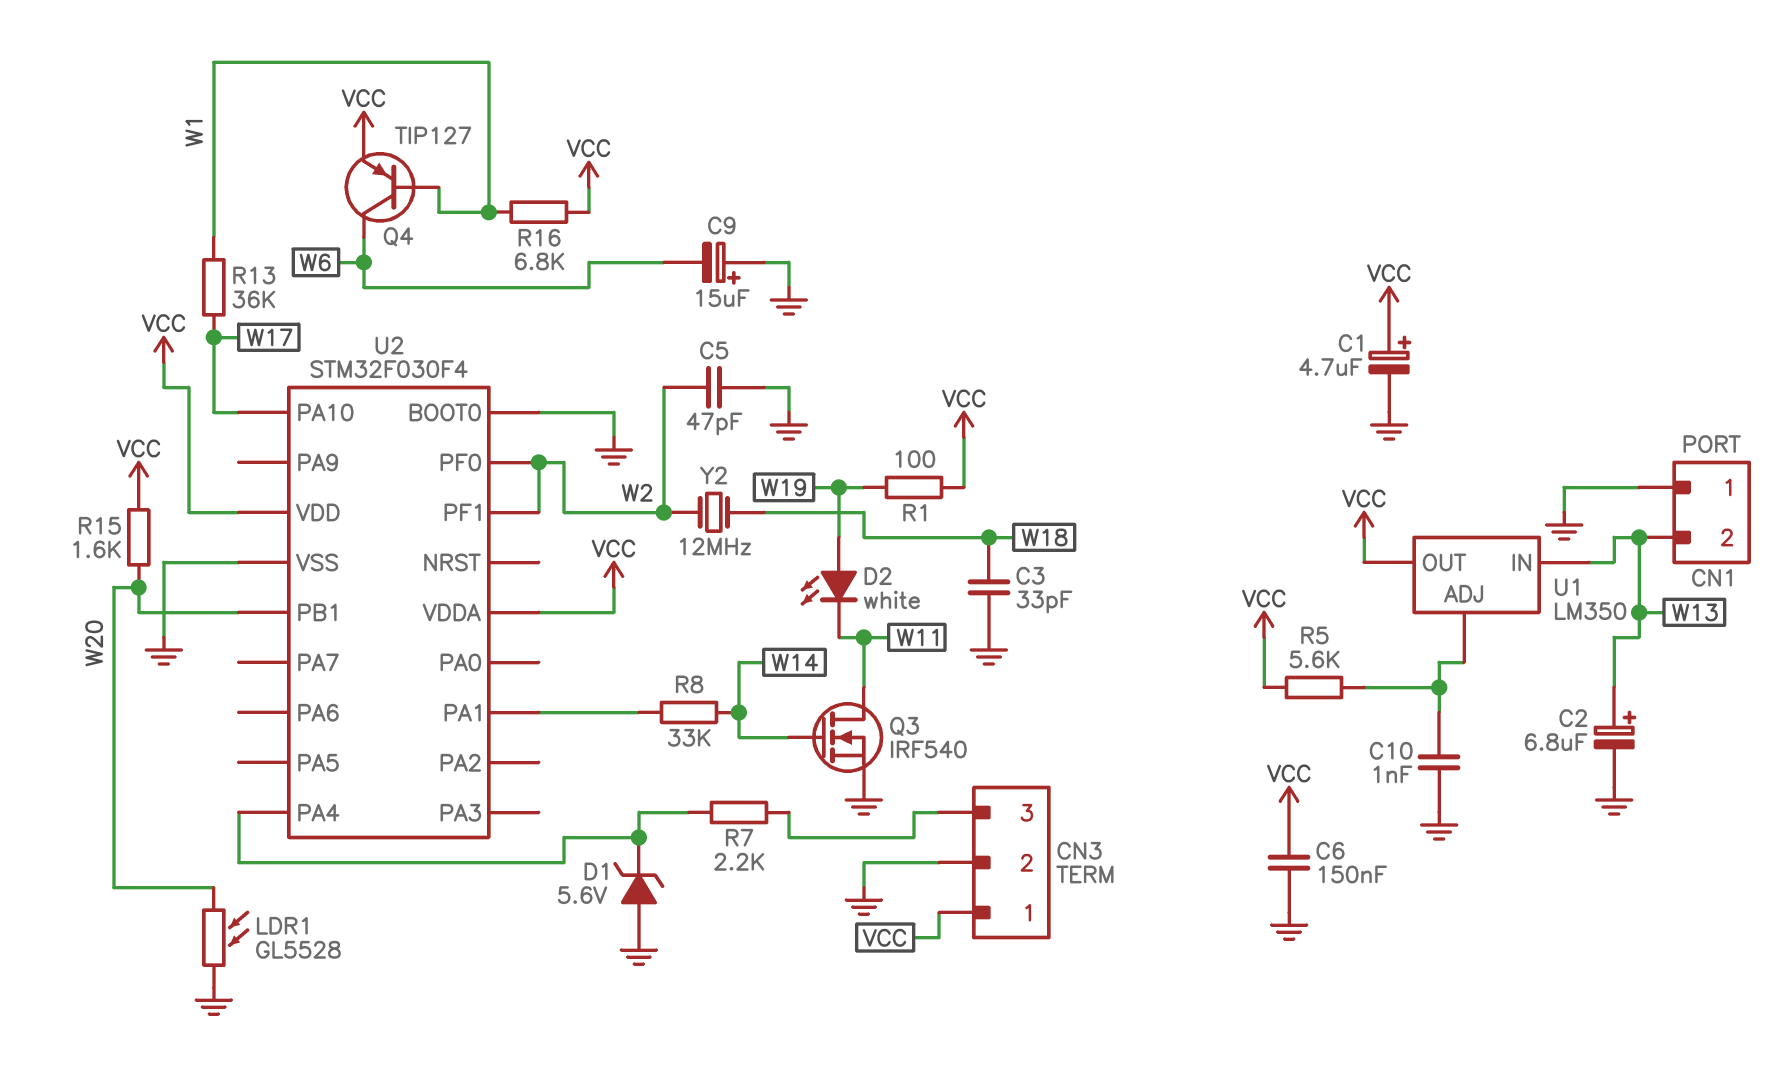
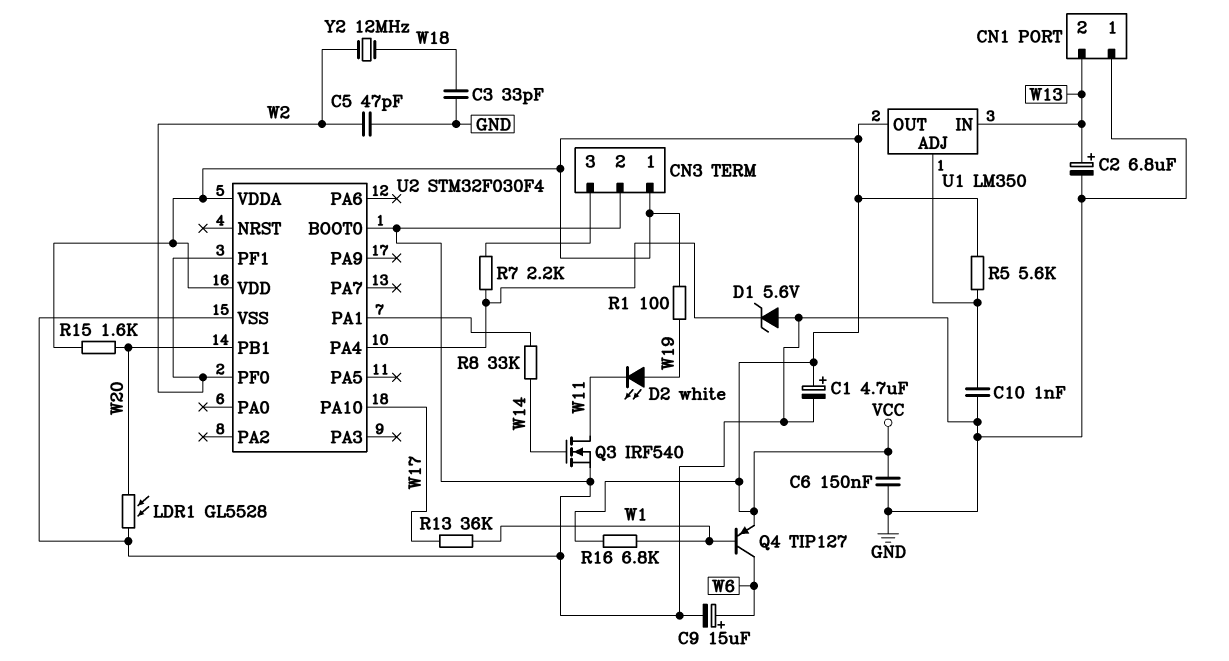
C9: 15uF (plus GND, minus W6) -> 15uF (plus W6, minus GND)

